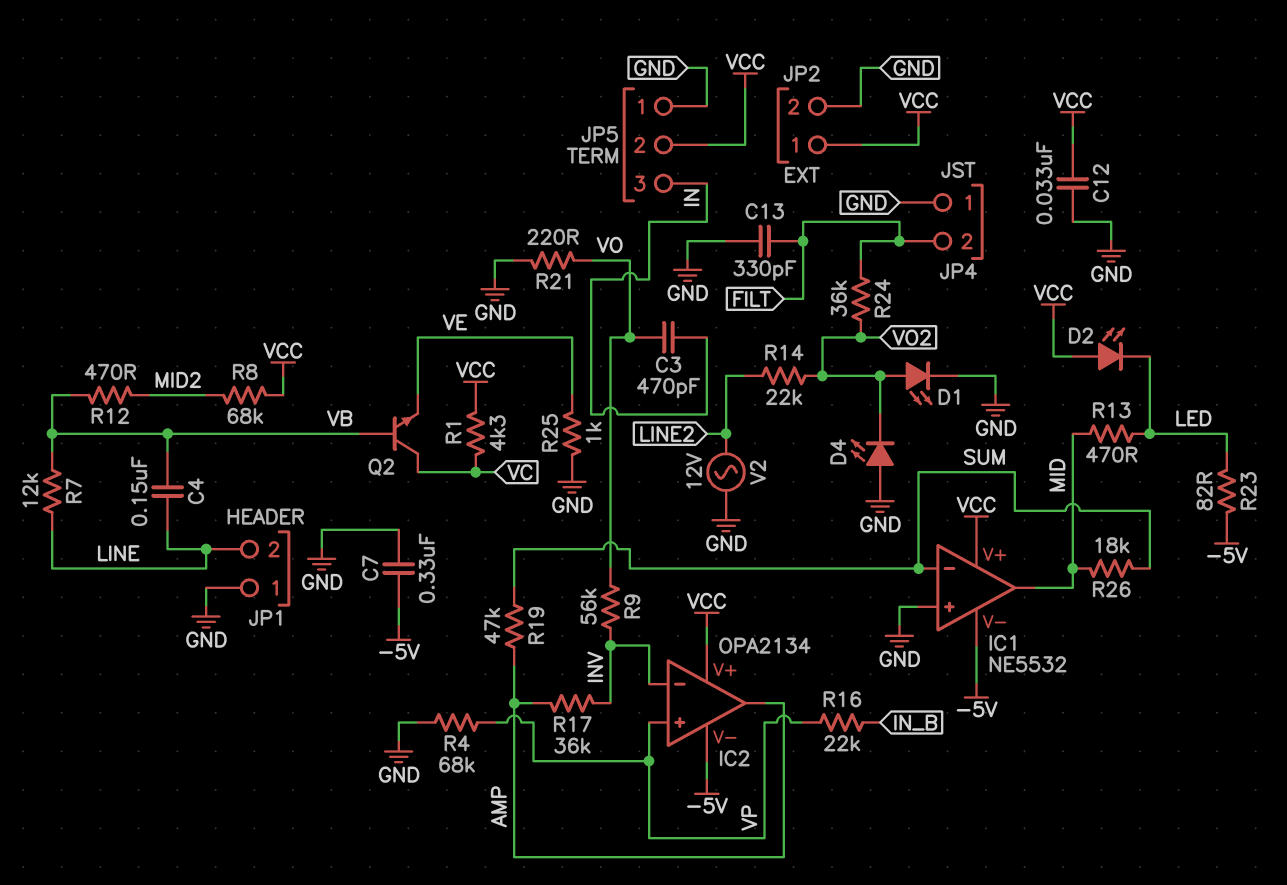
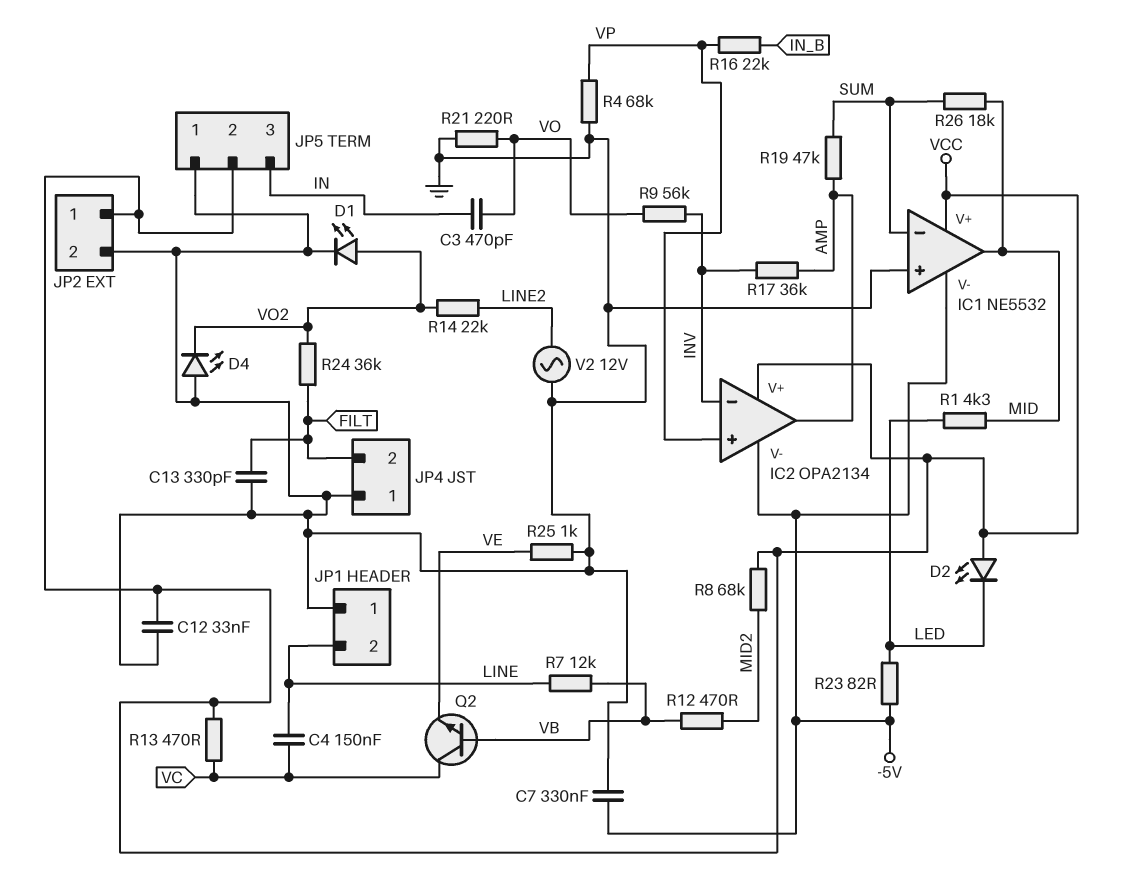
C4: 150nF (LINE, VB) -> 150nF (LINE, VC)
R1: 4.3k (VC, VCC) -> 4.3k (LED, MID)
R13: 470 (LED, MID) -> 470 (VC, VCC)

